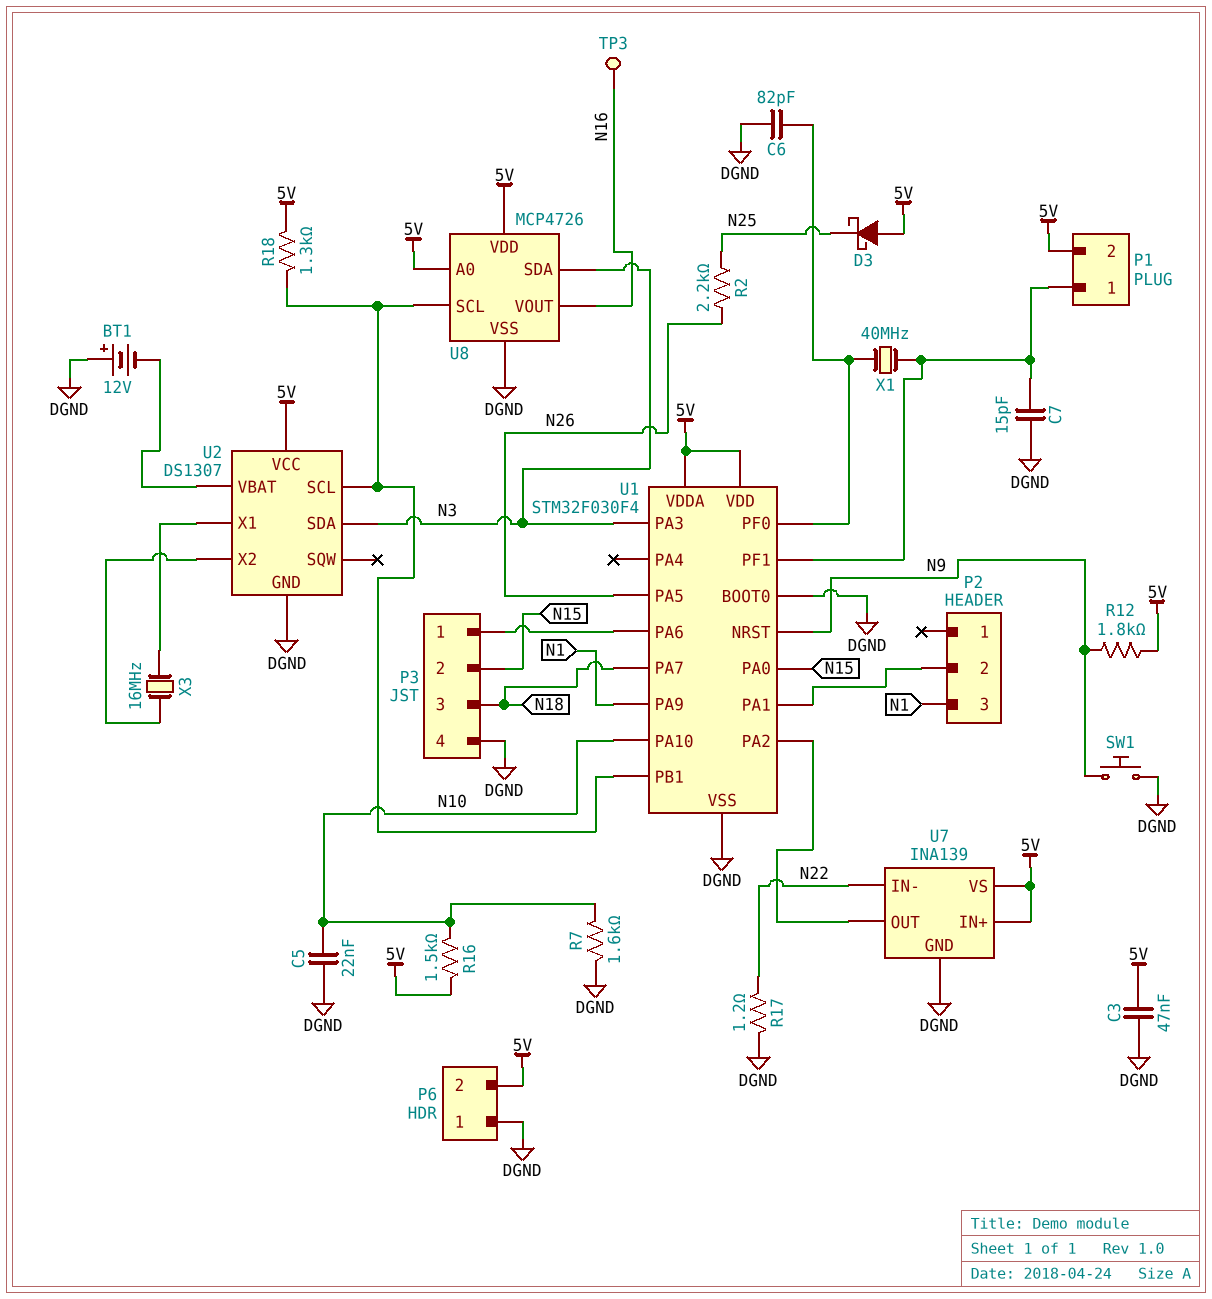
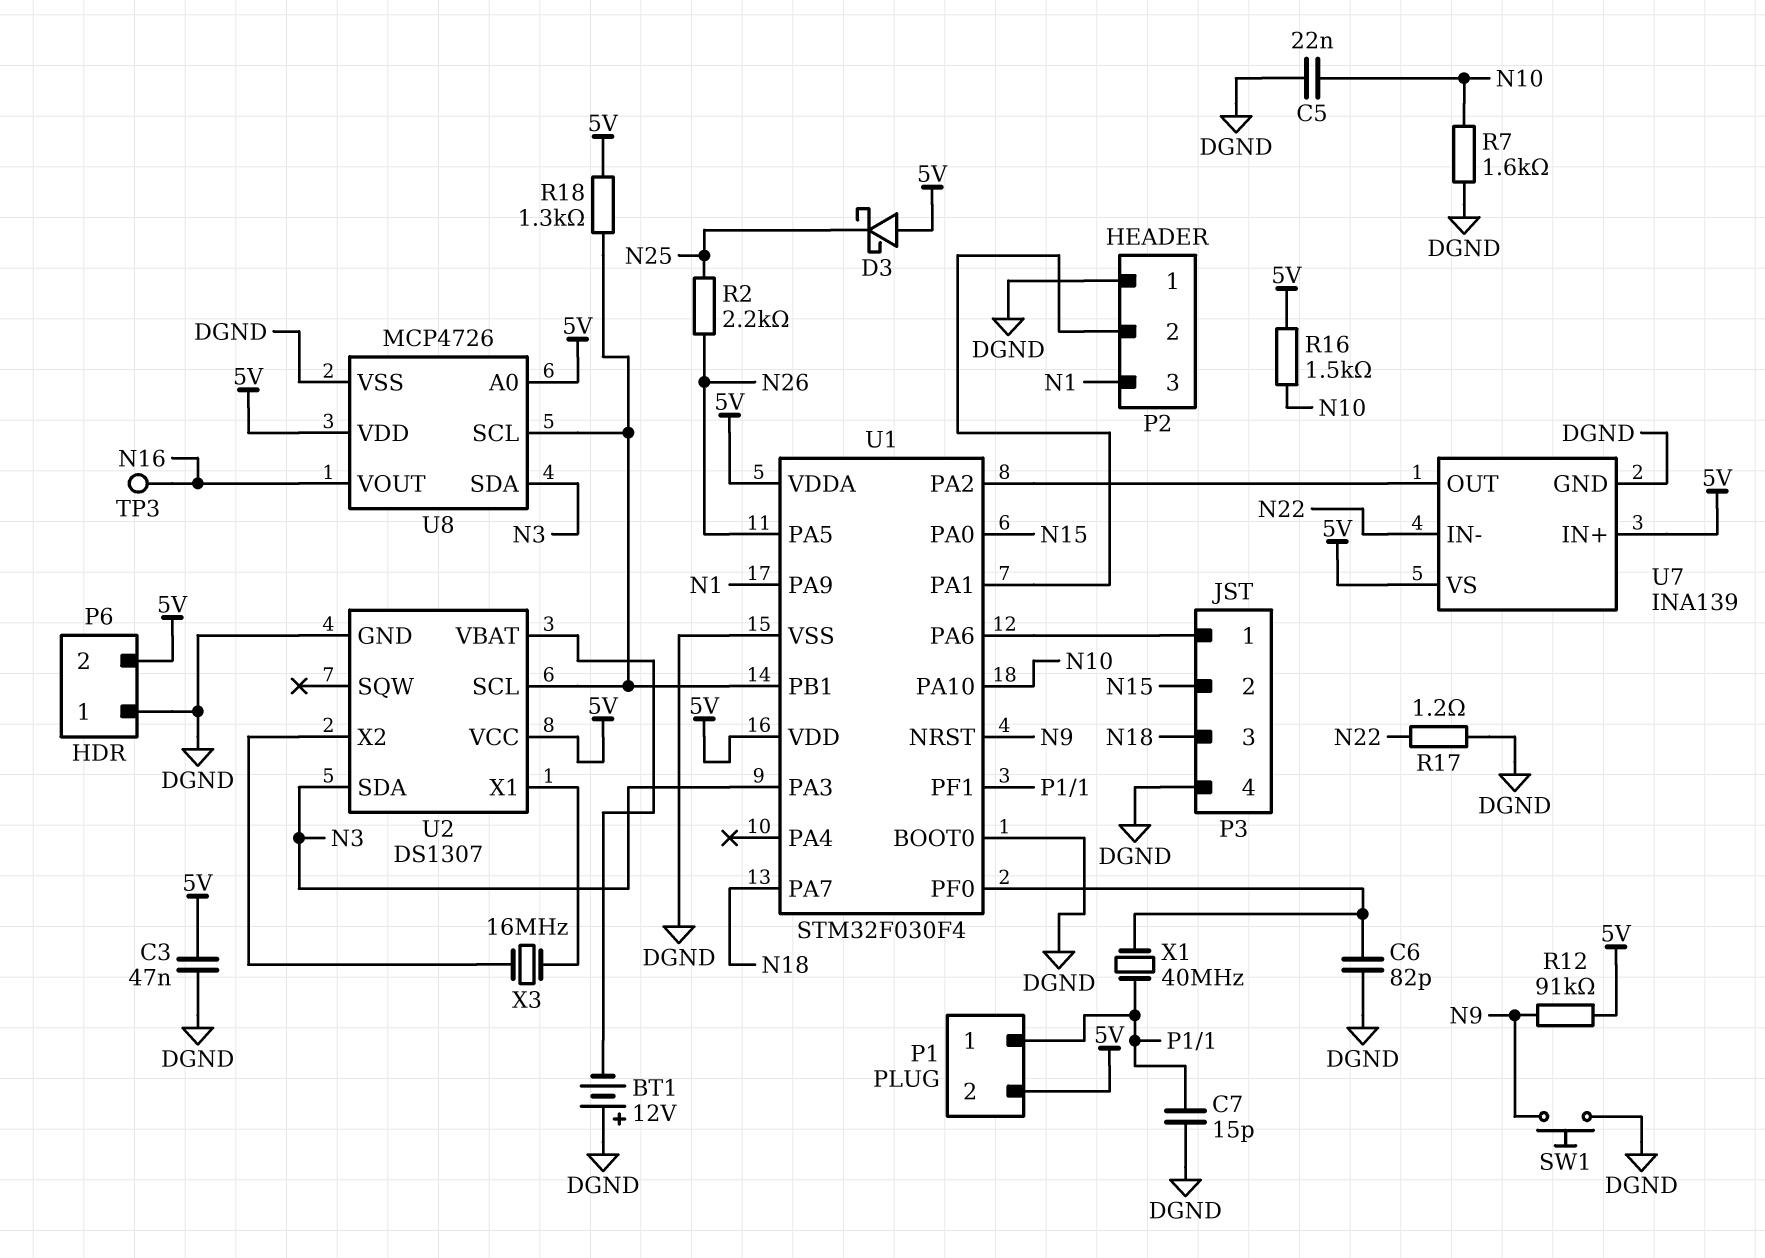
P2 pin 1: none -> DGND
R12: 1.8k (5V, N9) -> 91k (5V, N9)

